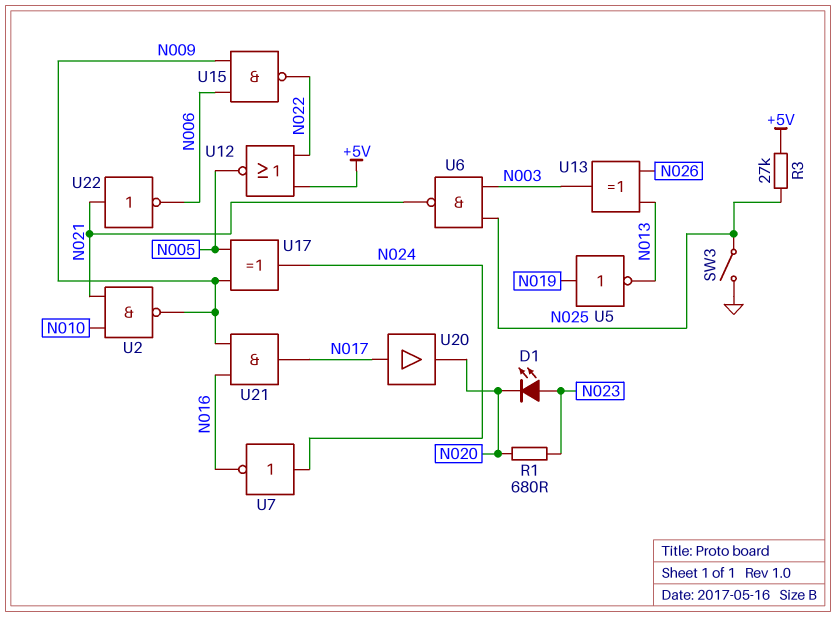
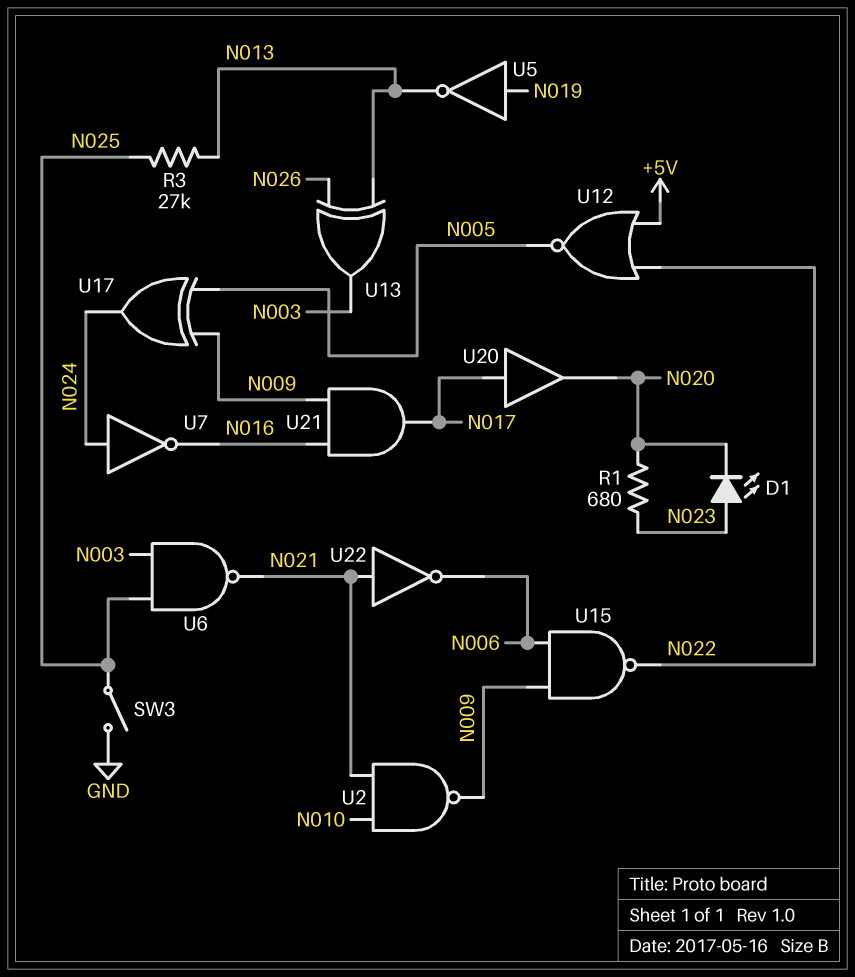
R3: 27k (+5V, N025) -> 27k (N013, N025)

